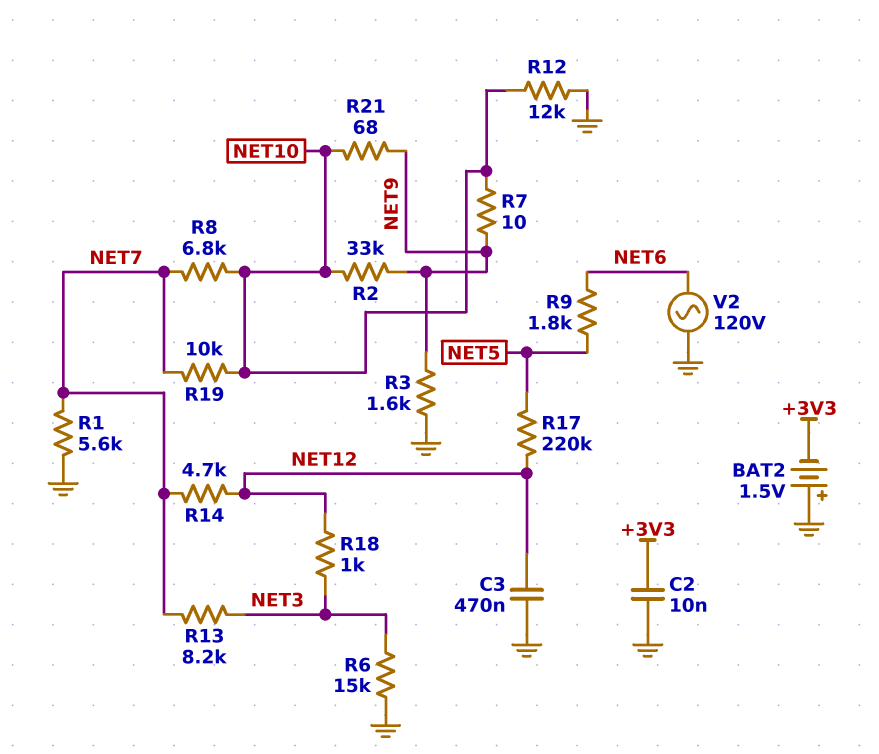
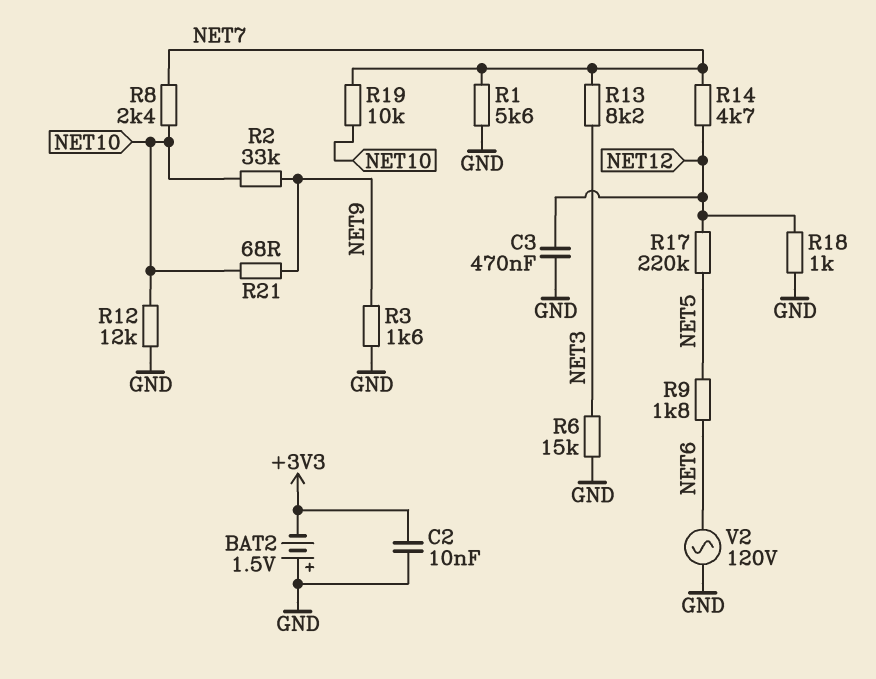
R7: 10 (NET9, NET10) -> none
R8: 6.8k (NET7, NET10) -> 2.4k (NET7, NET10)
R18: 1k (NET3, NET12) -> 1k (GND, NET12)

